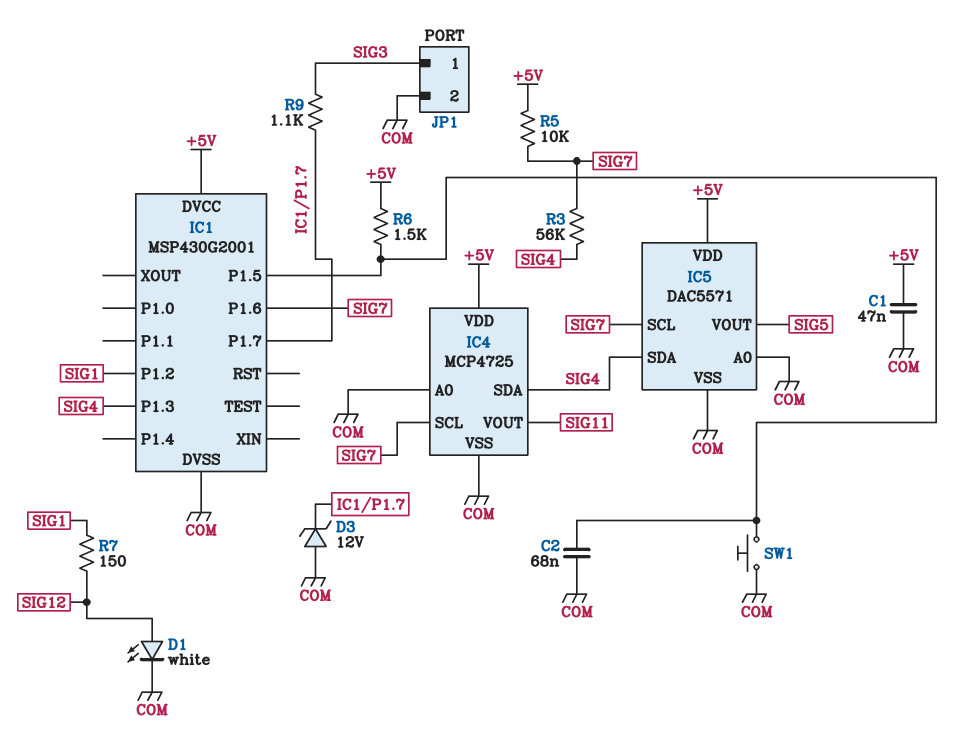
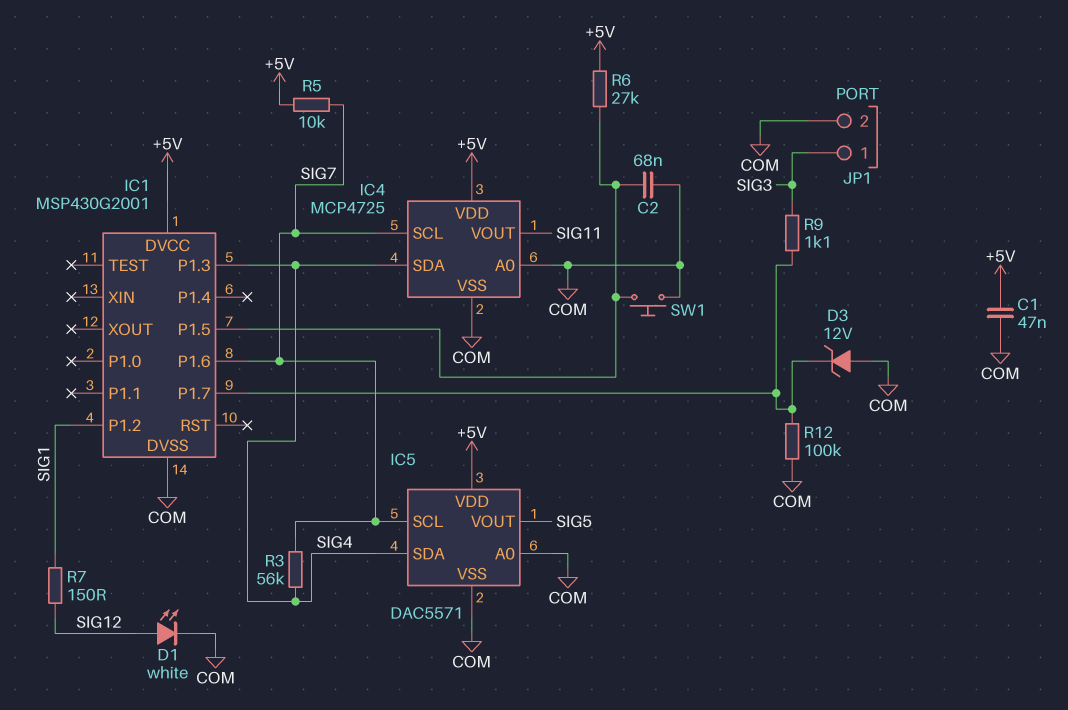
R6: 1.5k (+5V, IC1/P1.5) -> 27k (+5V, IC1/P1.5)
R12: none -> 100k (COM, IC1/P1.7)

